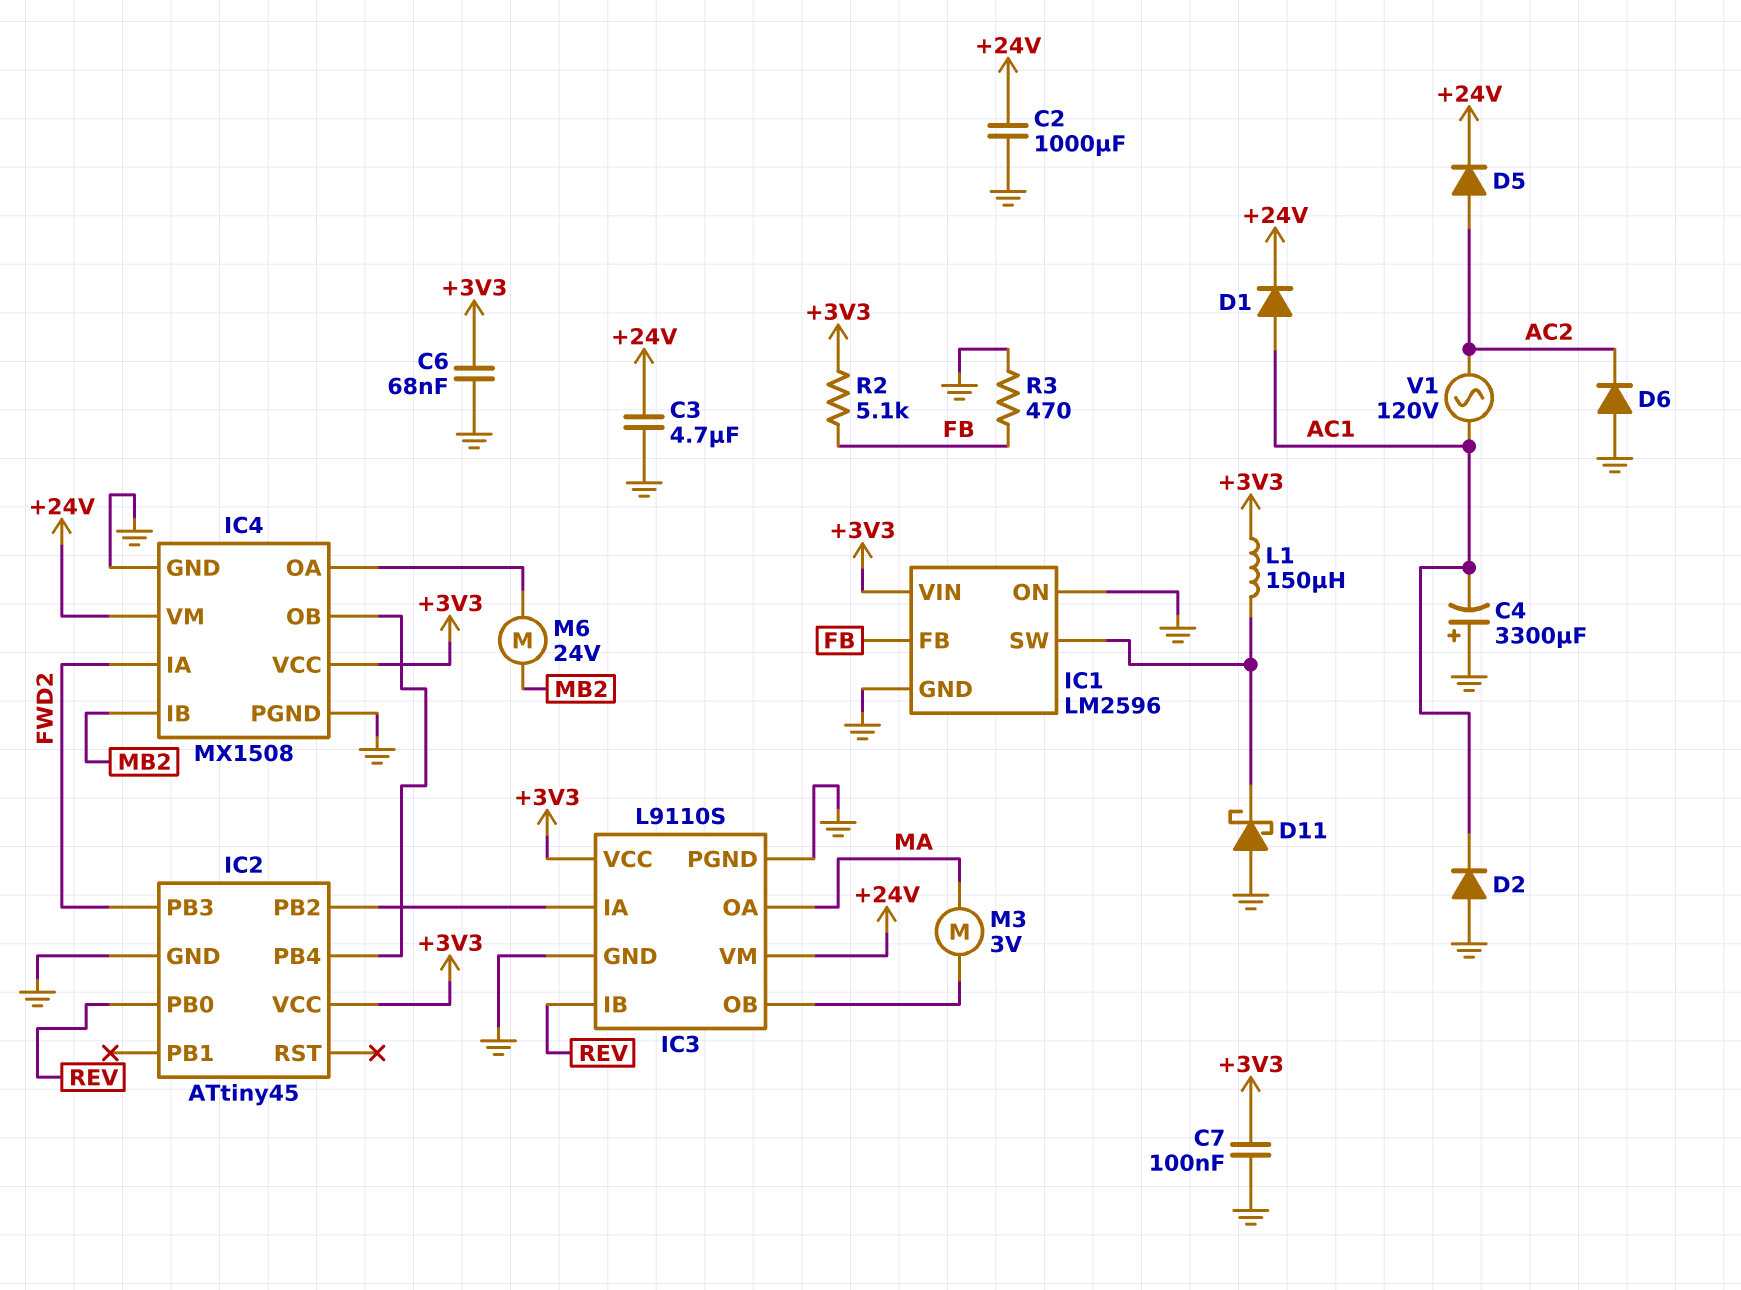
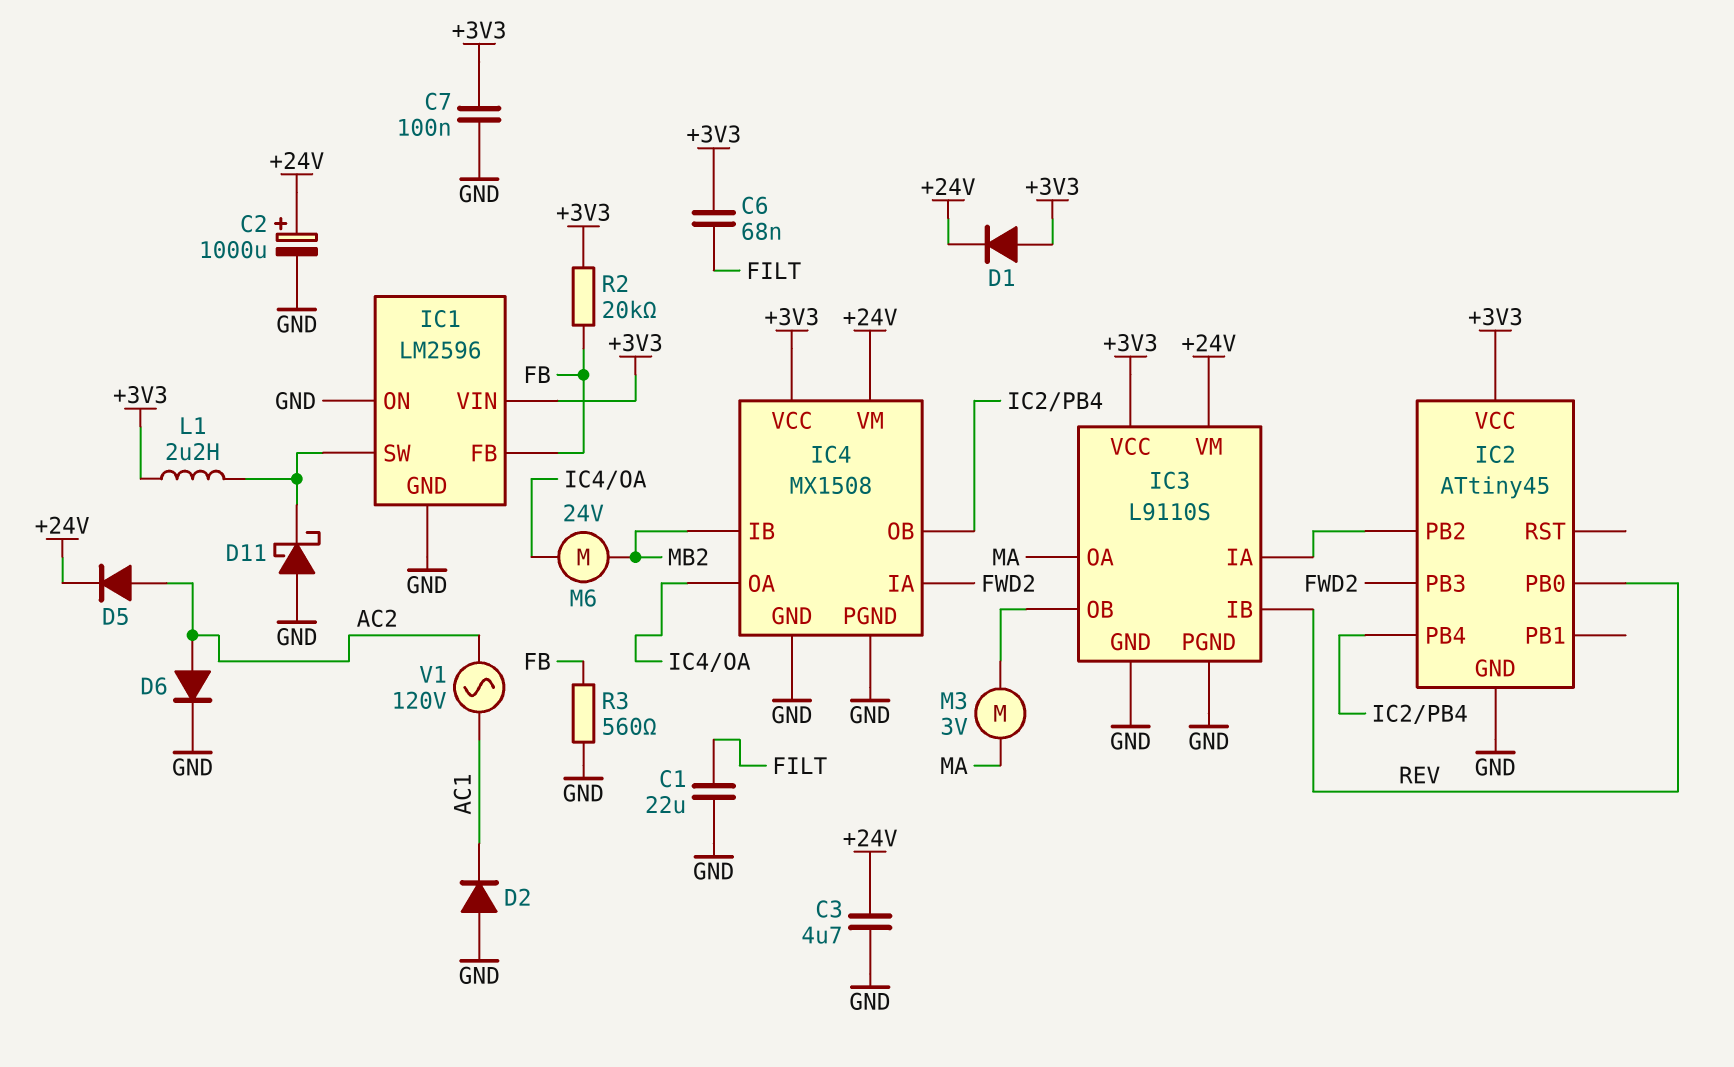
C1: none -> 22uF (FILT, GND)
C2: 1000uF (+24V, GND) -> 1000uF (plus +24V, minus GND)
C4: 3300uF (plus GND, minus AC1) -> none
C6: 68nF (+3V3, GND) -> 68nF (+3V3, FILT)
D1: diode (A AC1, K +24V) -> diode (A +3V3, K +24V)
D6: diode (A GND, K AC2) -> diode (A AC2, K GND)
L1: 150uH (+3V3, IC1/SW) -> 2.2uH (+3V3, IC1/SW)
R2: 5.1k (+3V3, FB) -> 20k (+3V3, FB)
R3: 470 (FB, GND) -> 560 (FB, GND)

